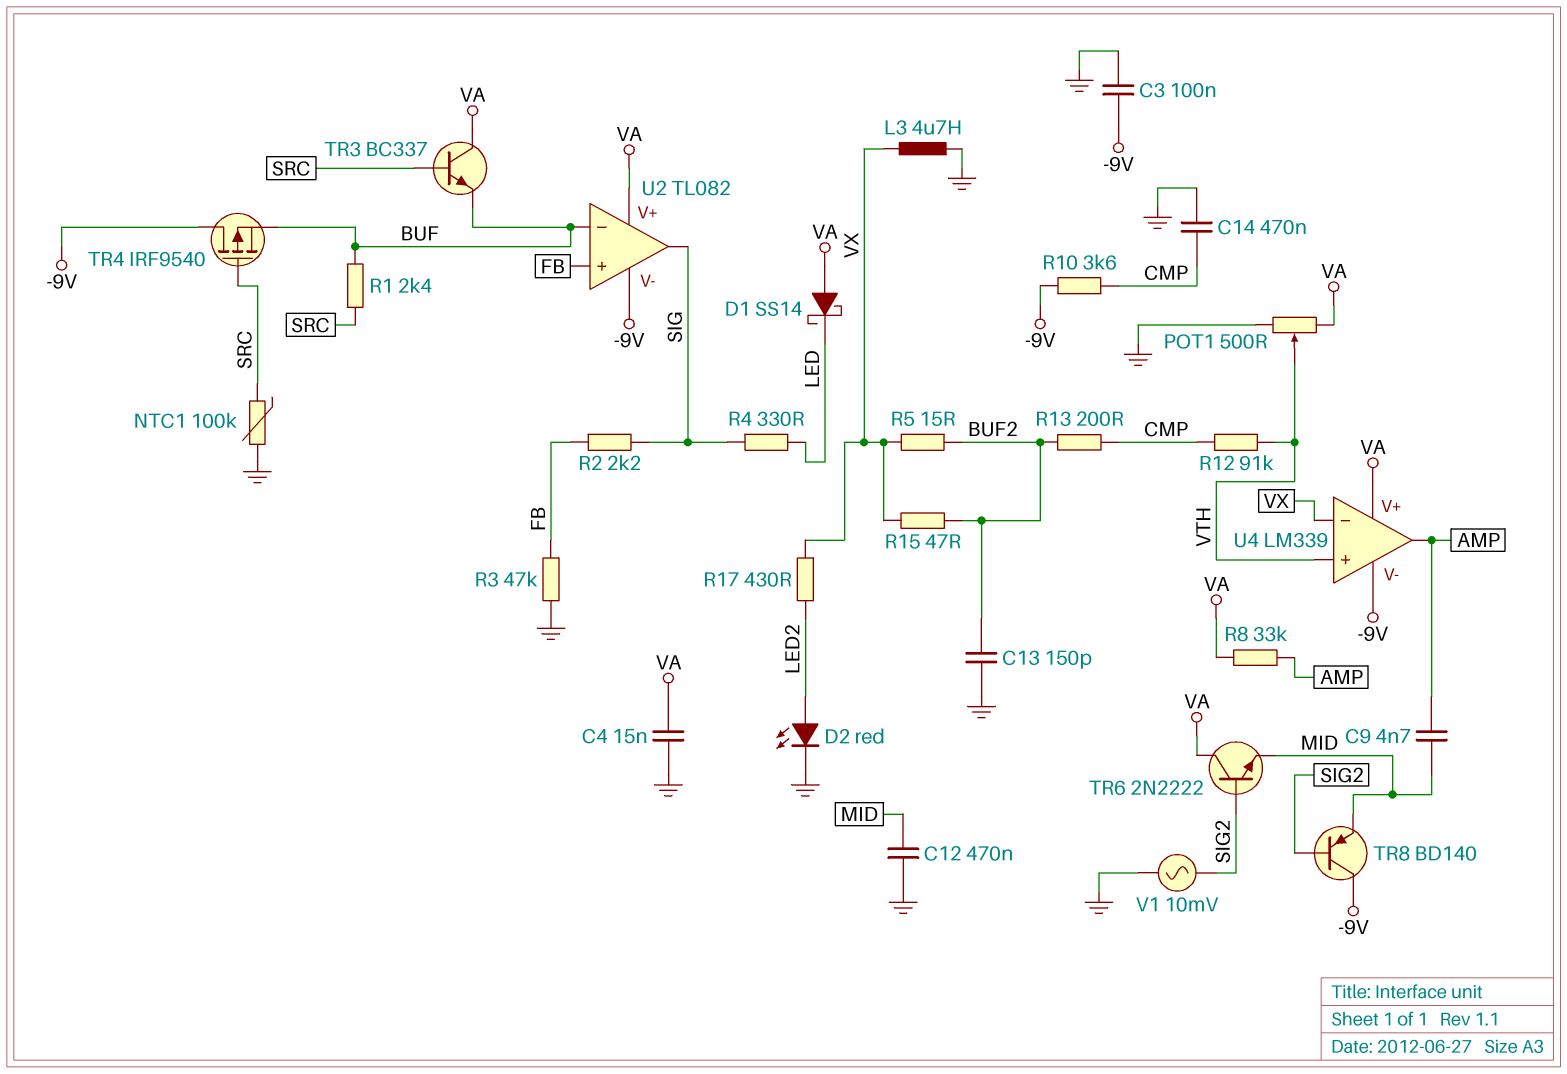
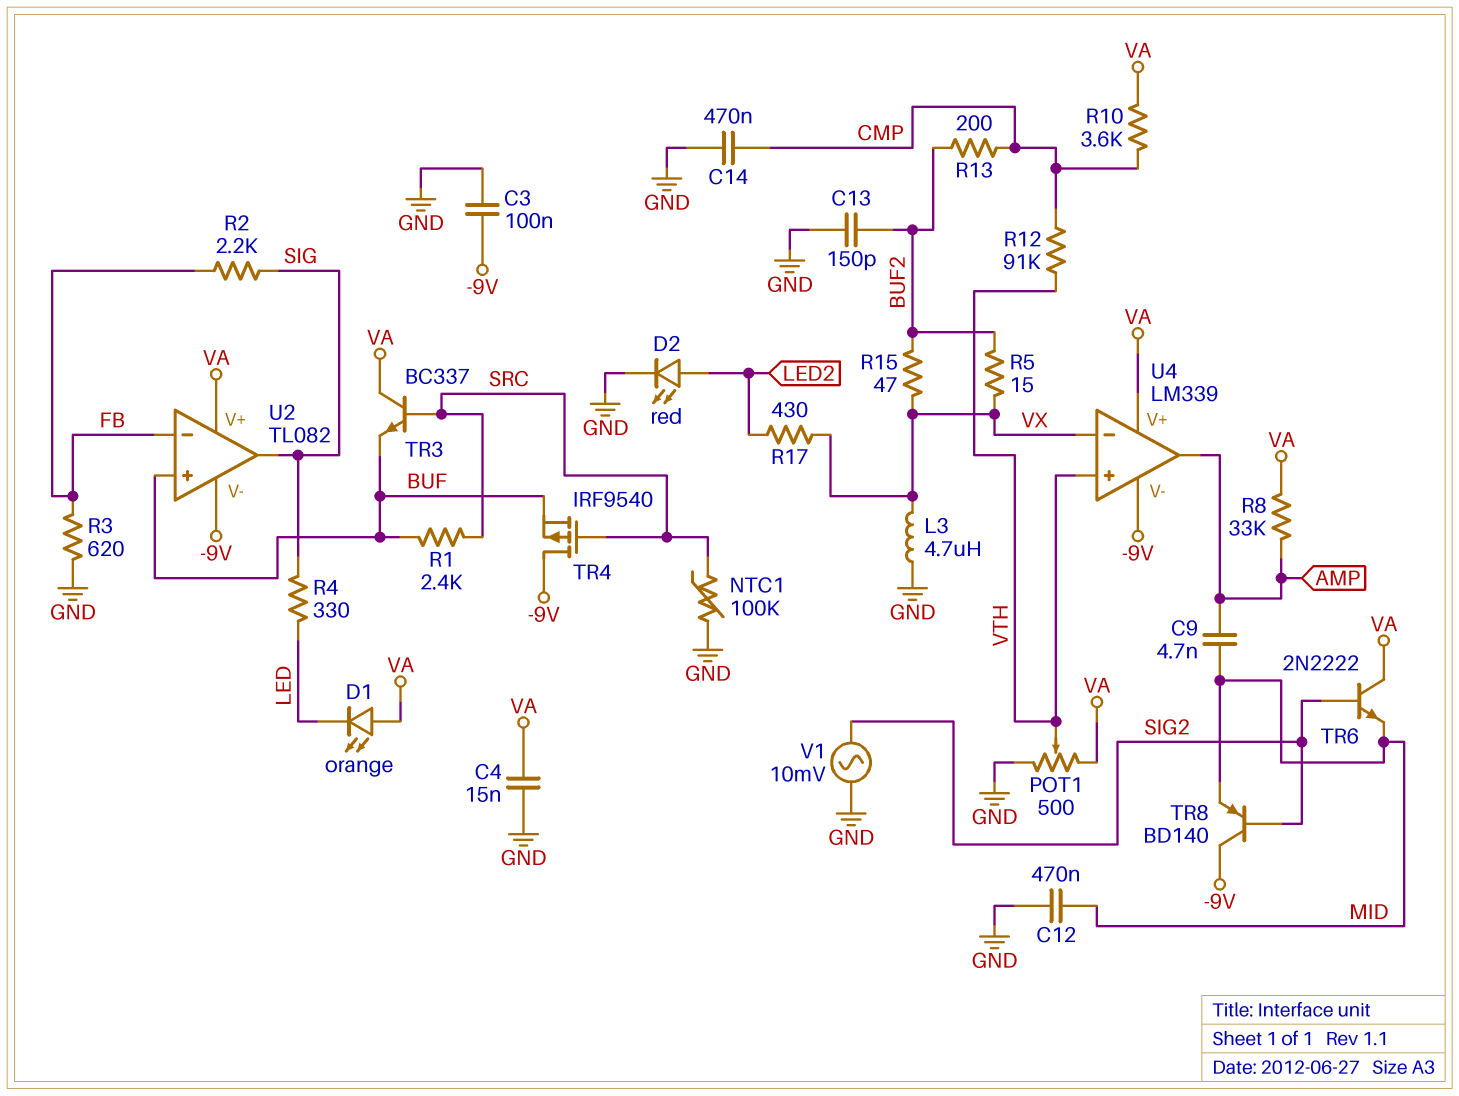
D1: schottky SS14 (A VA, K LED) -> LED orange (A VA, K LED)
R3: 47k (FB, GND) -> 620 (FB, GND)
R10: 3.6k (-9V, CMP) -> 3.6k (CMP, VA)
U2 pin in+: FB -> BUF
U2 pin in-: BUF -> FB

